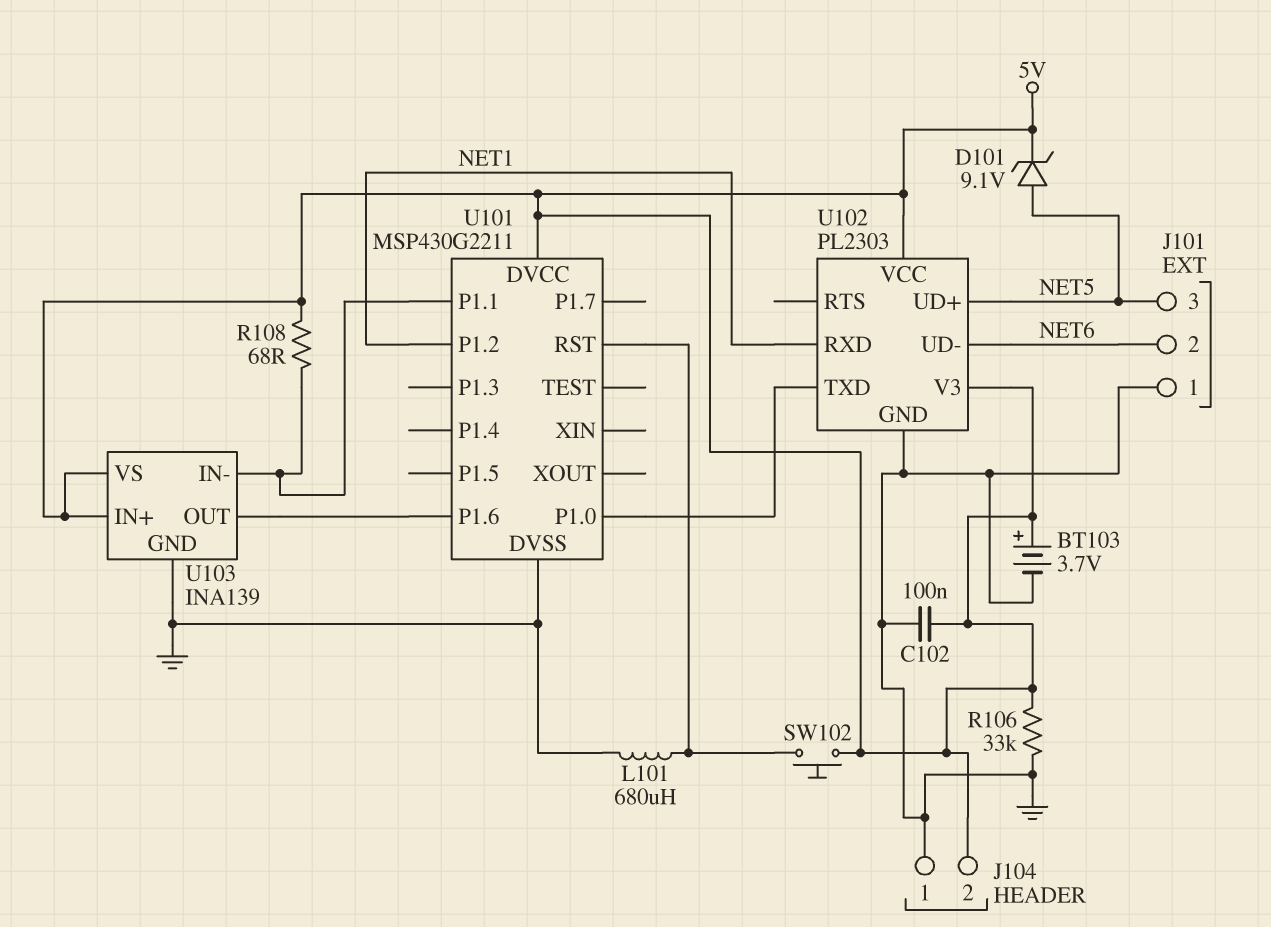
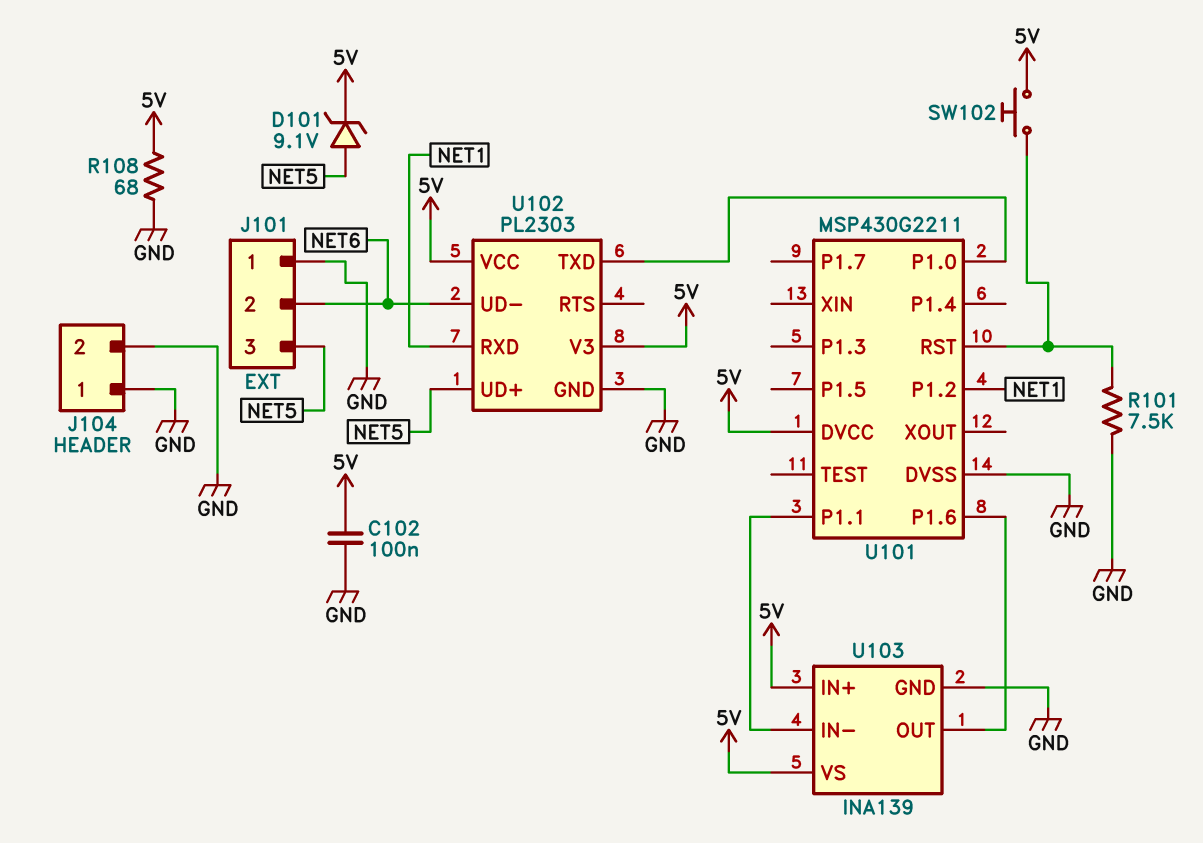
BT103: 3.7V (plus 5V, minus GND) -> none
J104 pin 2: 5V -> GND
L101: 680uH (GND, U101/RST) -> none
R101: none -> 7.5k (GND, U101/RST)
R106: 33k (5V, GND) -> none
R108: 68 (5V, U101/P1.1) -> 68 (5V, GND)

